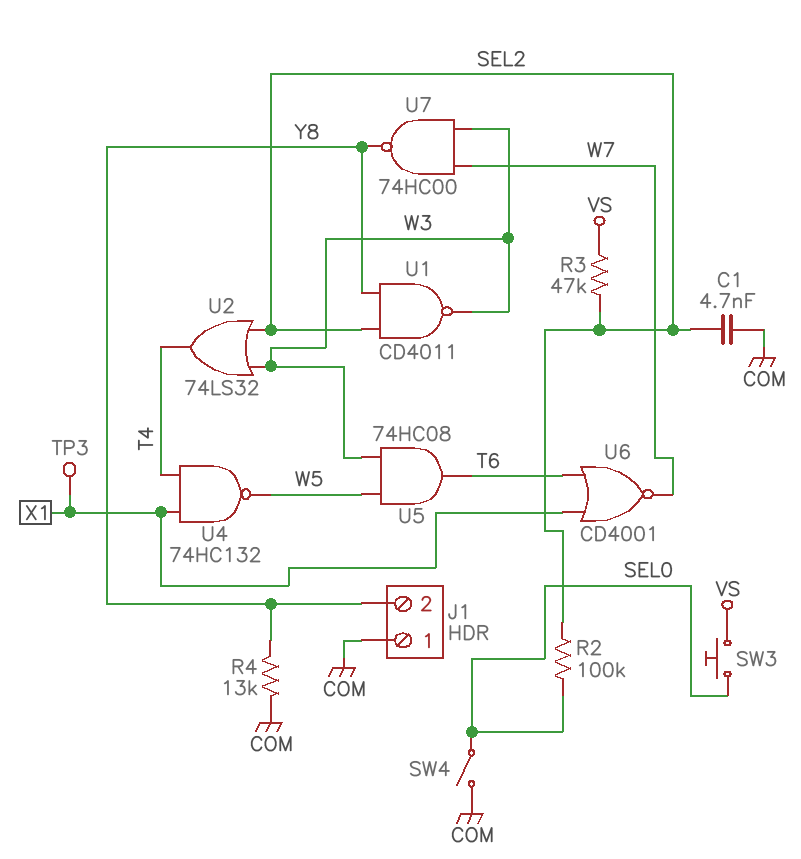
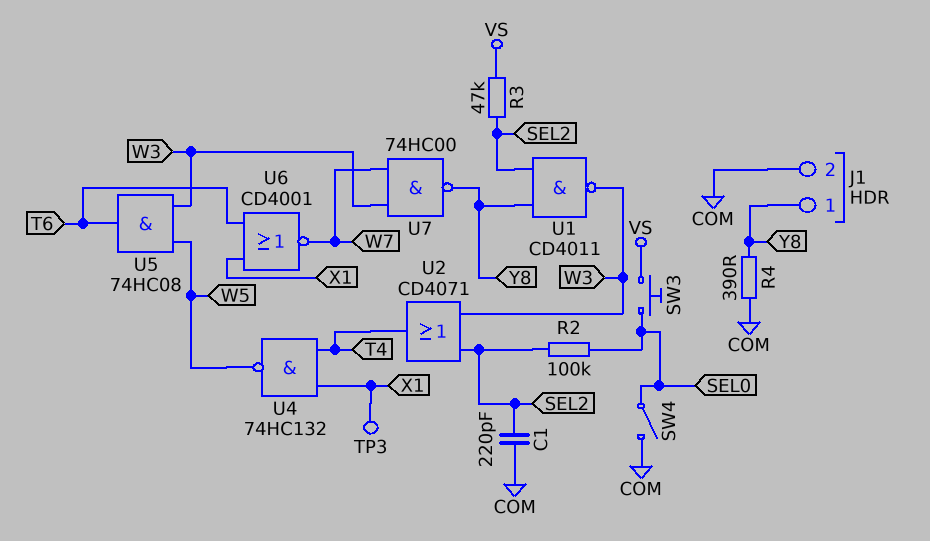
C1: 4.7nF (COM, SEL2) -> 220pF (COM, SEL2)
J1 pin 1: COM -> Y8
J1 pin 2: Y8 -> COM
R4: 13k (COM, Y8) -> 390 (COM, Y8)
U2: OR 74LS32 (in SEL2, in W3, out T4) -> OR CD4071 (in SEL2, in W3, out T4)

